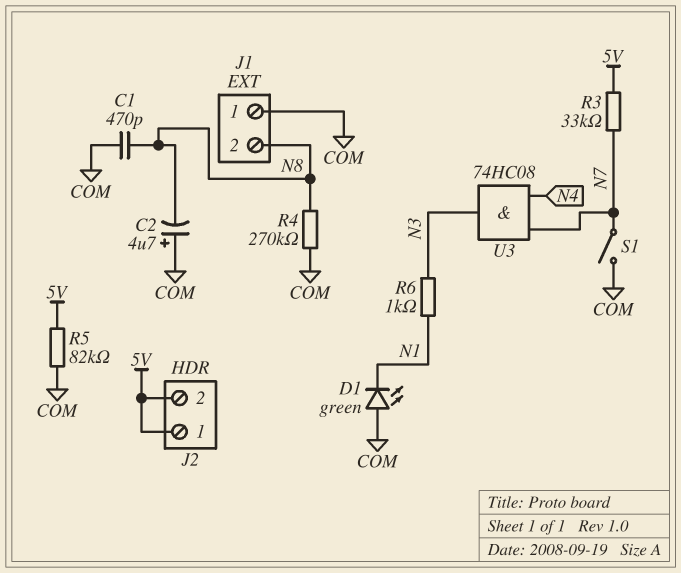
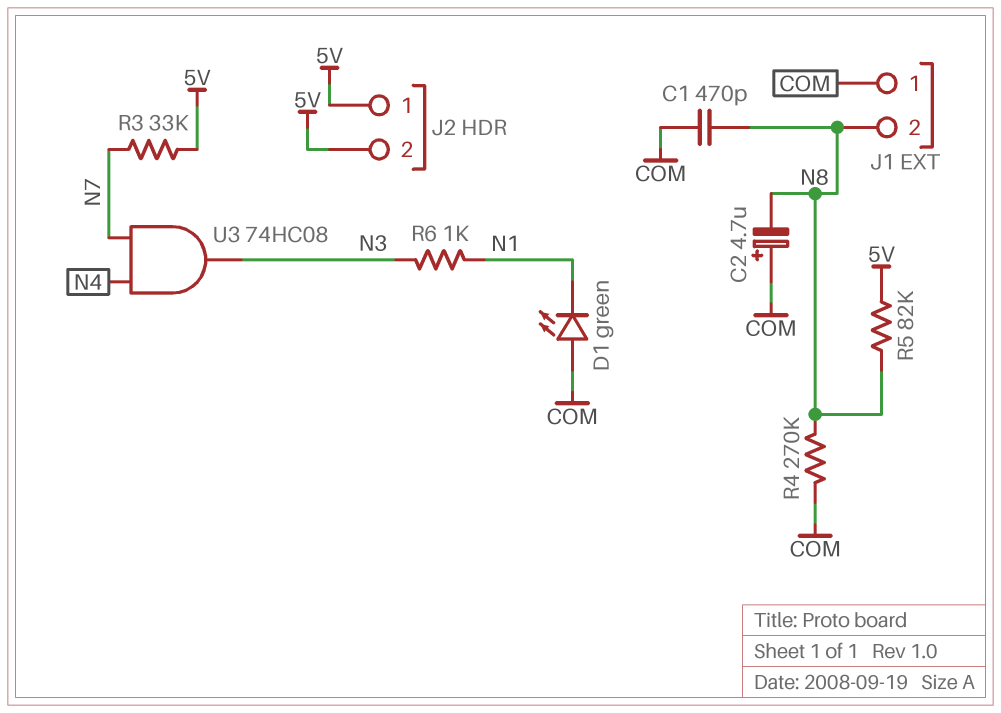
R5: 82k (5V, COM) -> 82k (5V, N8)
S1: switch (COM, N7) -> none

